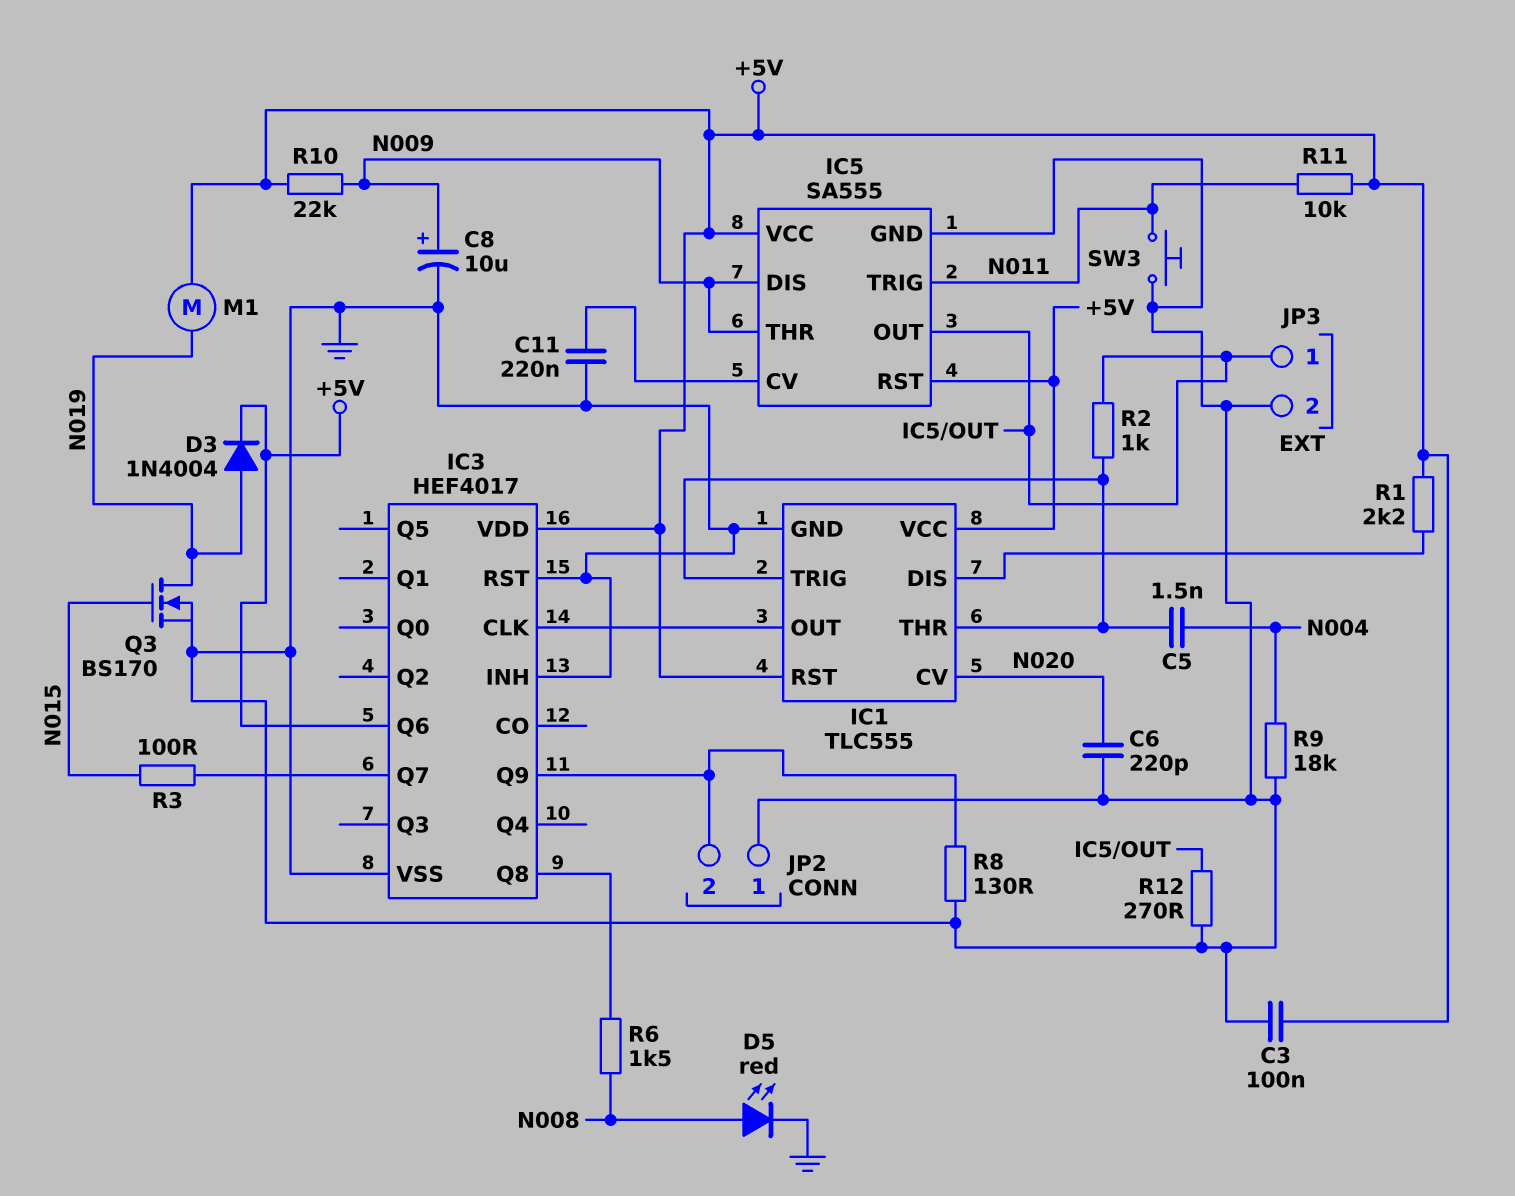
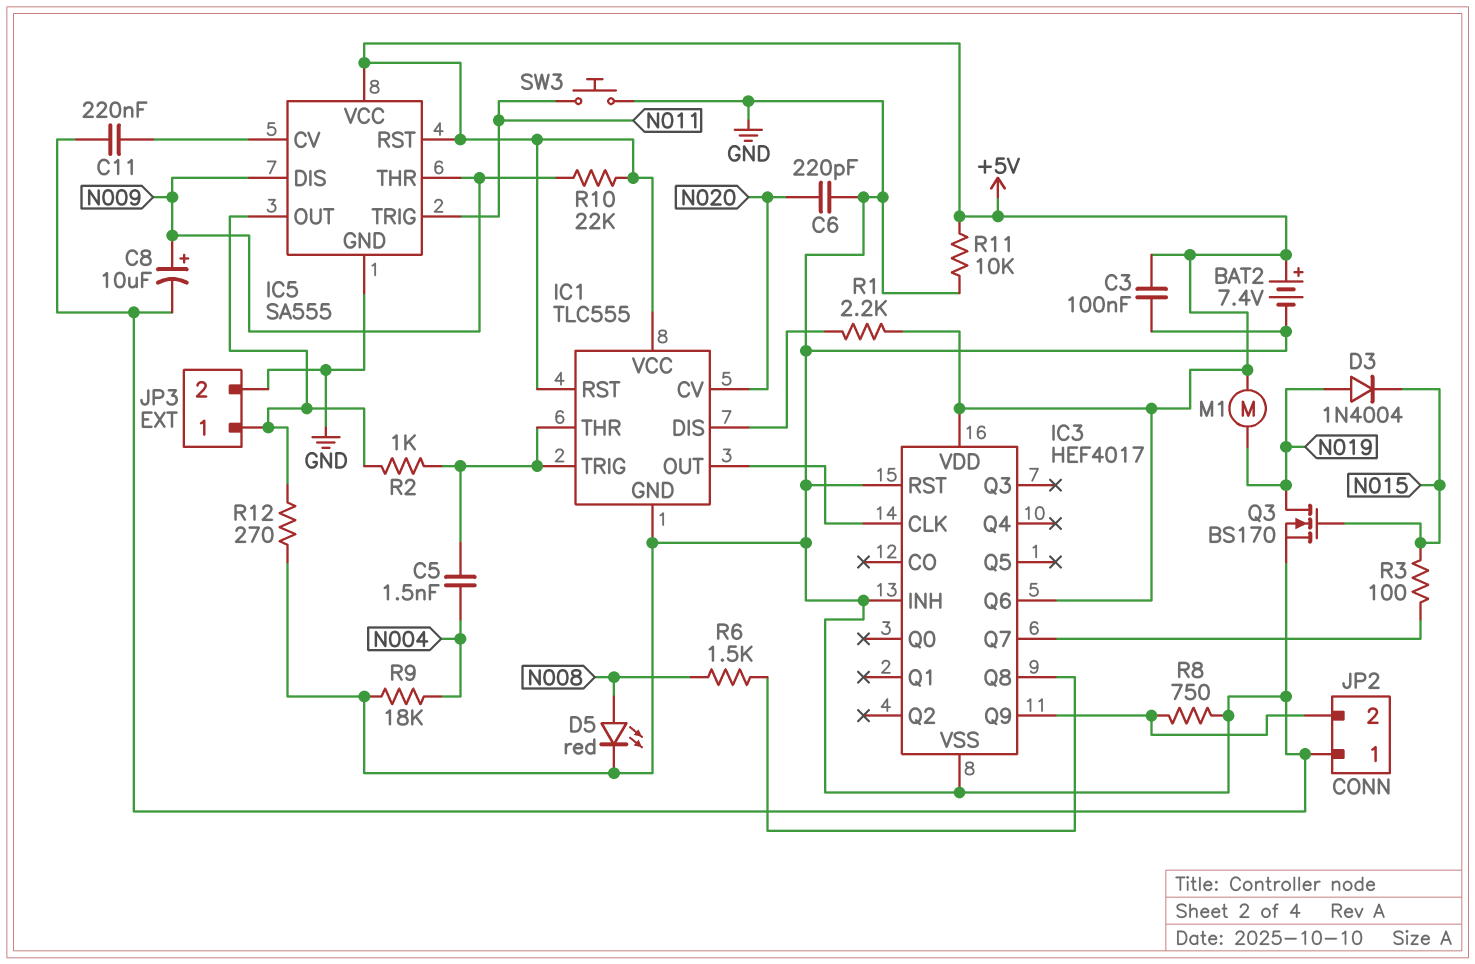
BAT2: none -> 7.4V (plus +5V, minus GND)
D3: diode 1N4004 (A N019, K +5V) -> diode 1N4004 (A N019, K N015)
R8: 130 (GND, IC3/Q9) -> 750 (GND, IC3/Q9)
R11: 10k (+5V, N011) -> 10k (+5V, GND)

